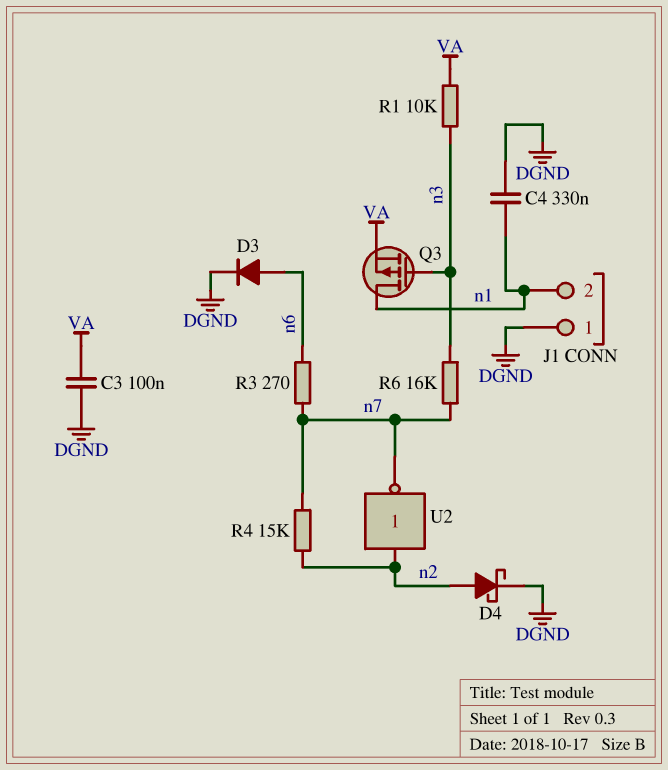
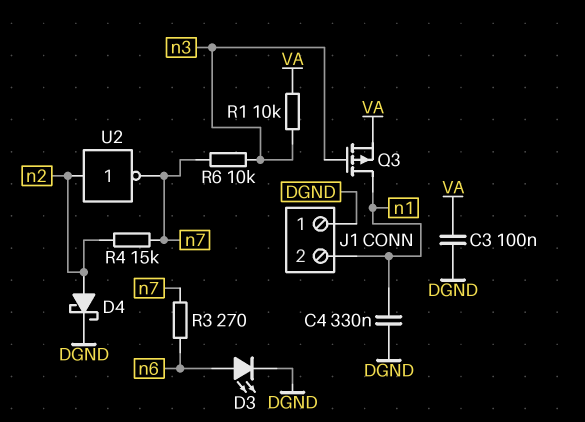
D3: diode (A n6, K DGND) -> LED (A n6, K DGND)
R6: 16k (n3, n7) -> 10k (n3, n7)

